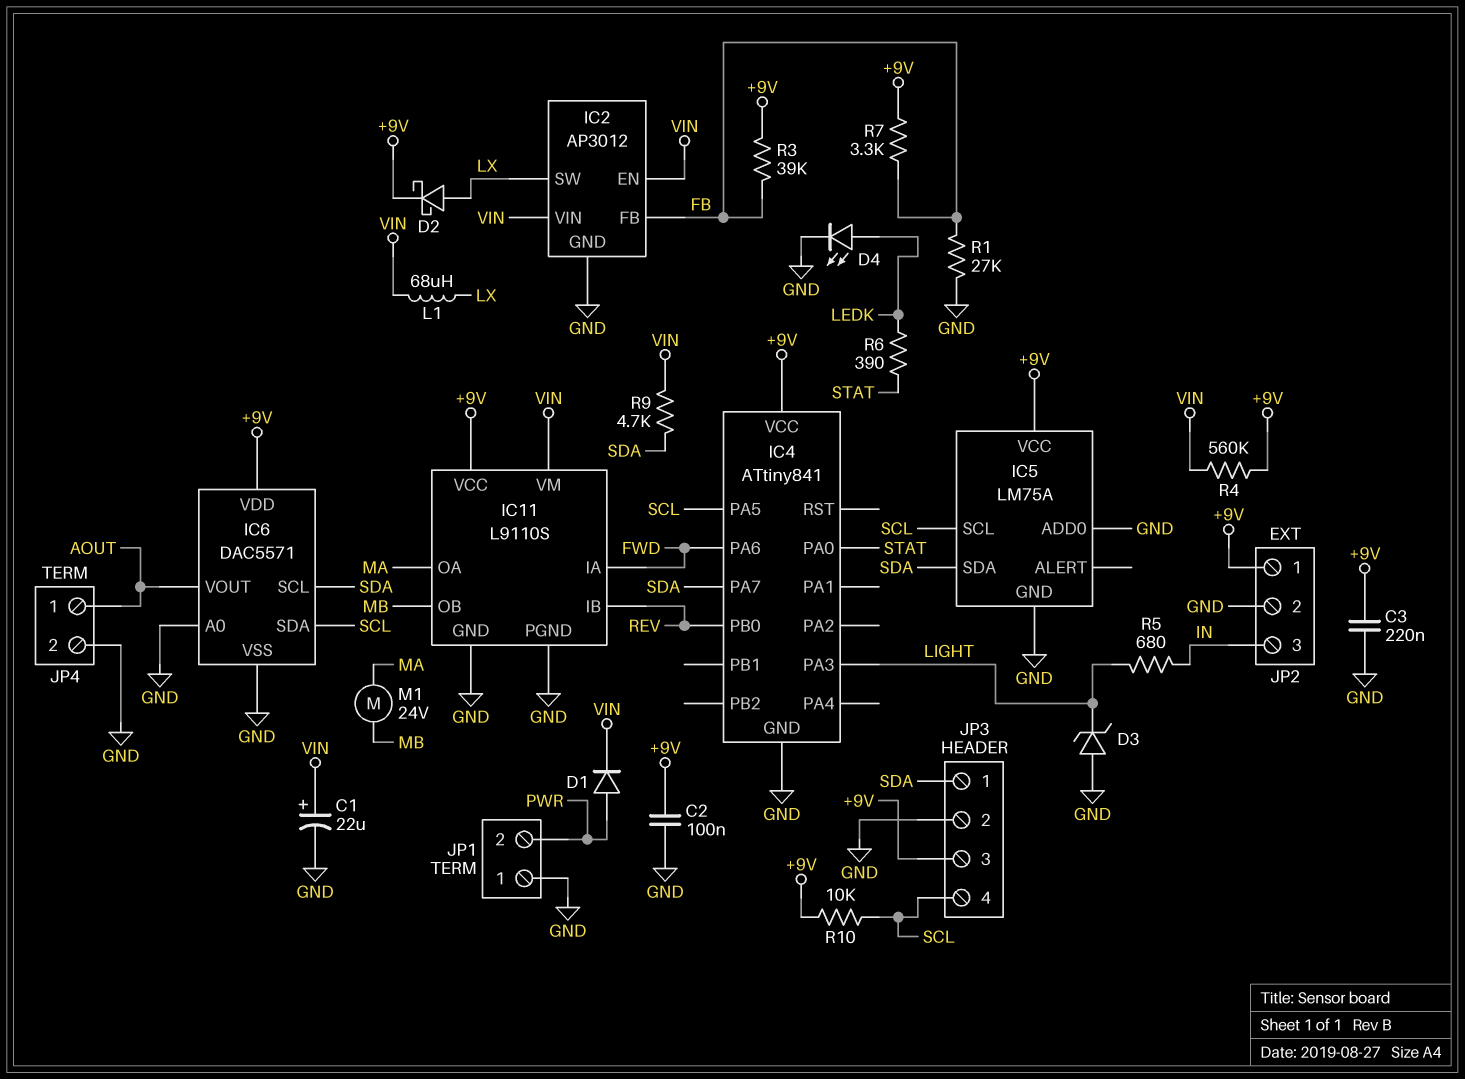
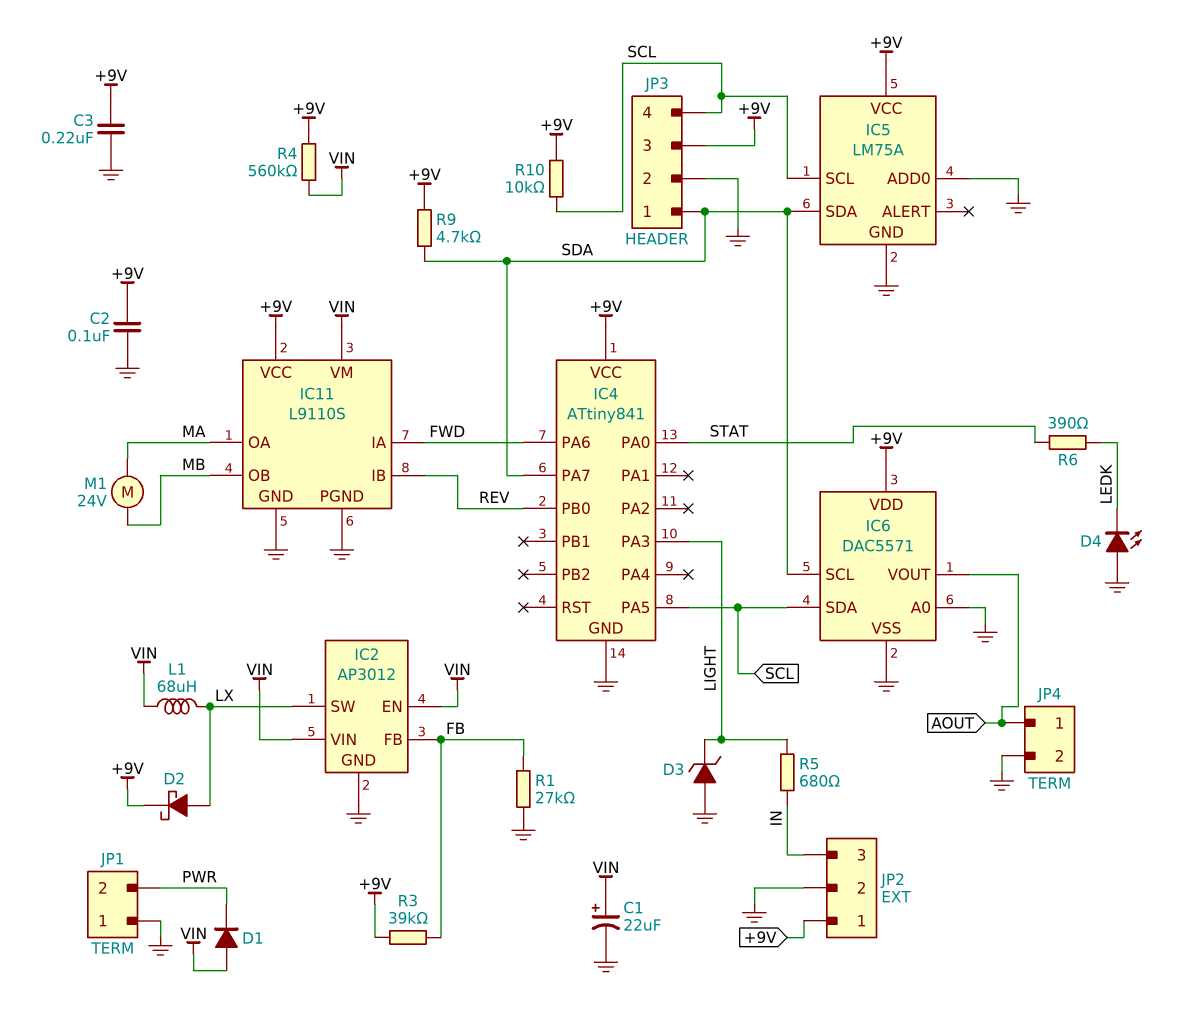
D1: diode (A PWR, K VIN) -> diode (A VIN, K PWR)
D4: LED (A LEDK, K GND) -> LED (A GND, K LEDK)
R7: 3.3k (+9V, FB) -> none
R9: 4.7k (SDA, VIN) -> 4.7k (+9V, SDA)

